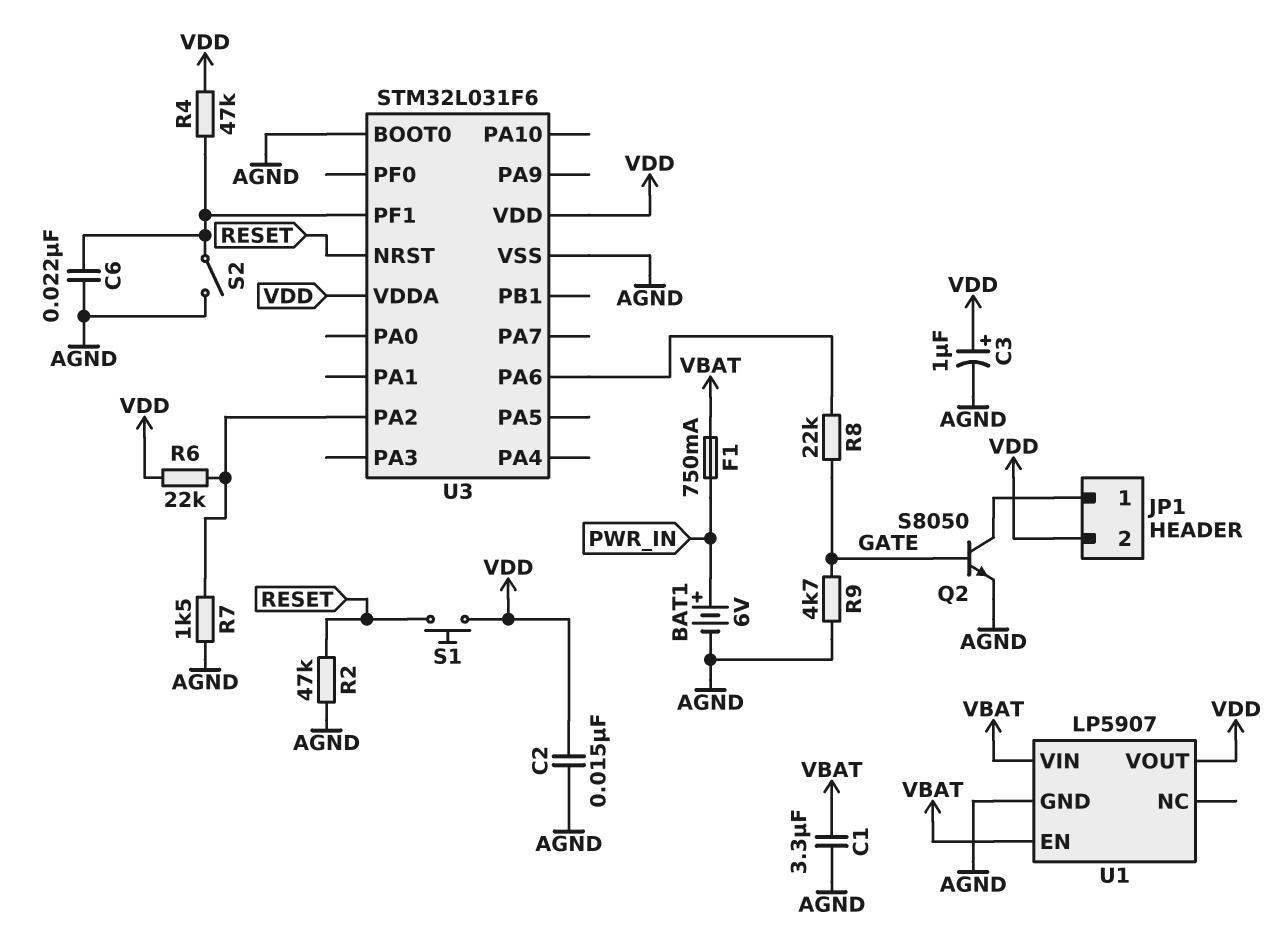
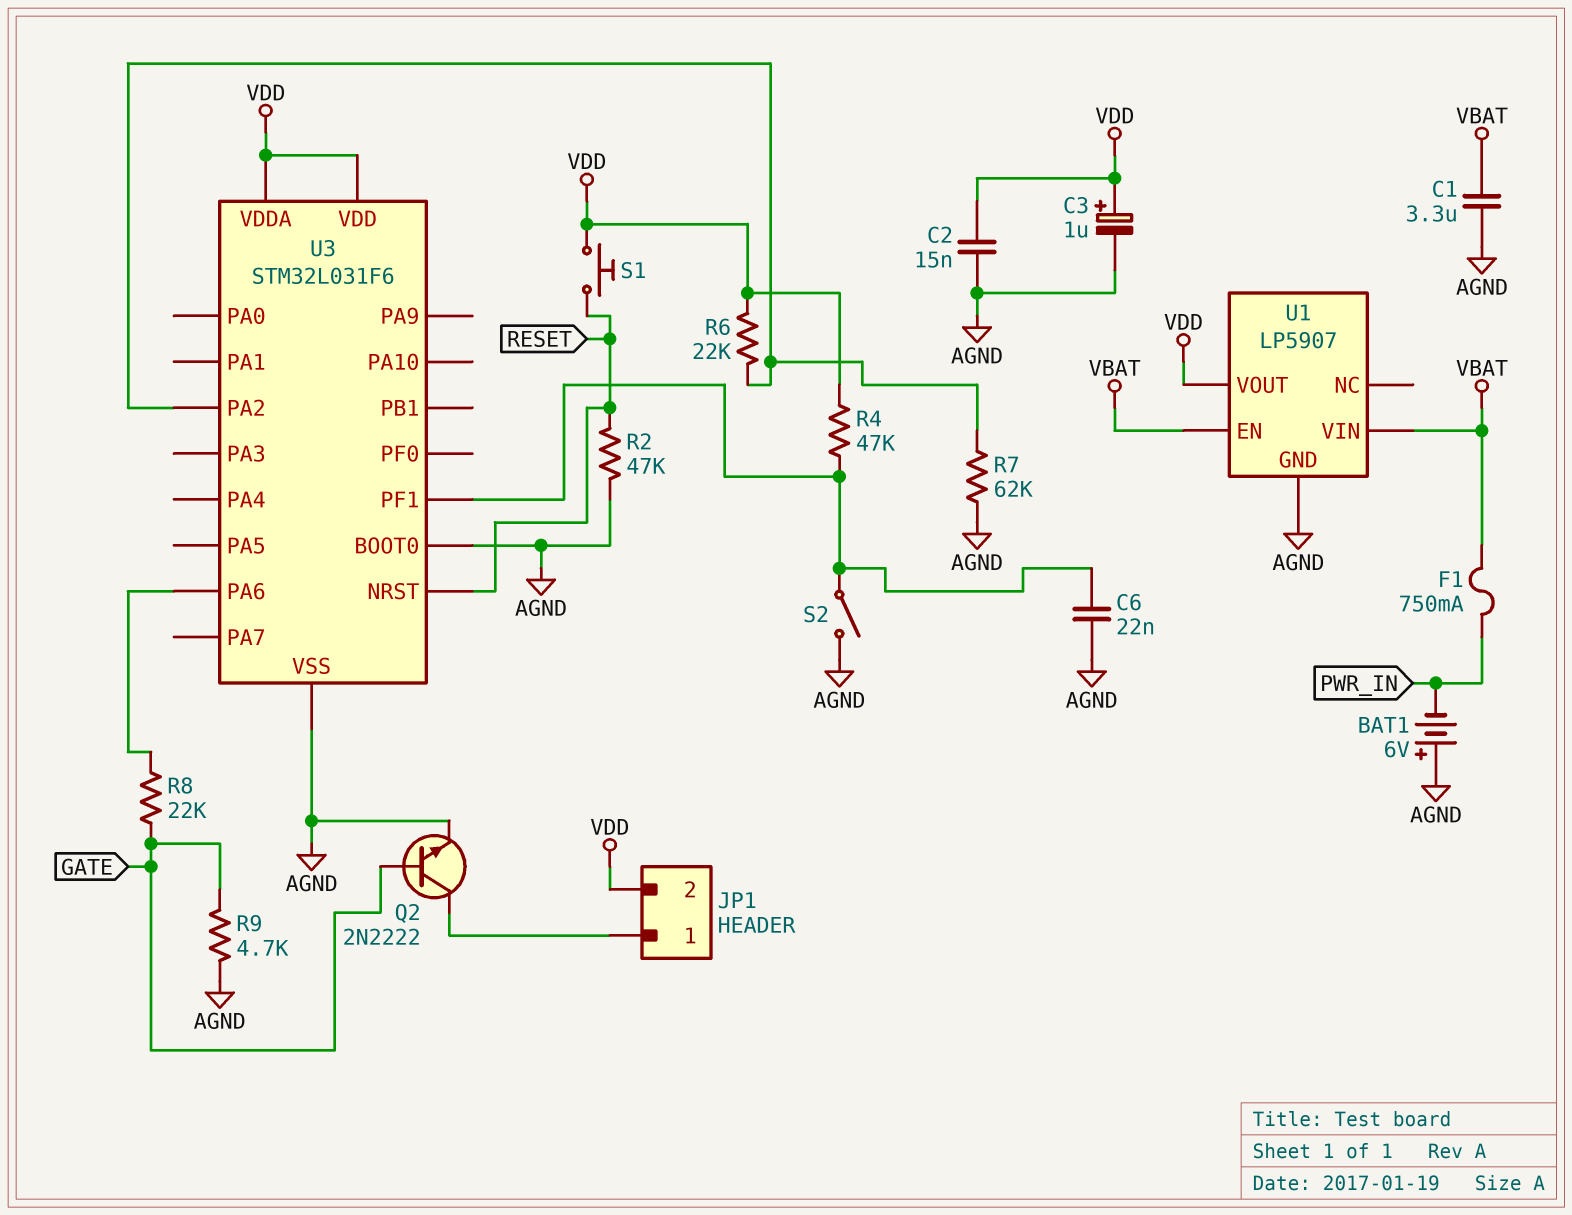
BAT1: 6V (plus PWR_IN, minus AGND) -> 6V (plus AGND, minus PWR_IN)
Q2: NPN S8050 (B GATE, C JP1/1, E AGND) -> NPN 2N2222 (B GATE, C JP1/1, E AGND)
R7: 1.5k (AGND, U3/PA2) -> 62k (AGND, U3/PA2)

